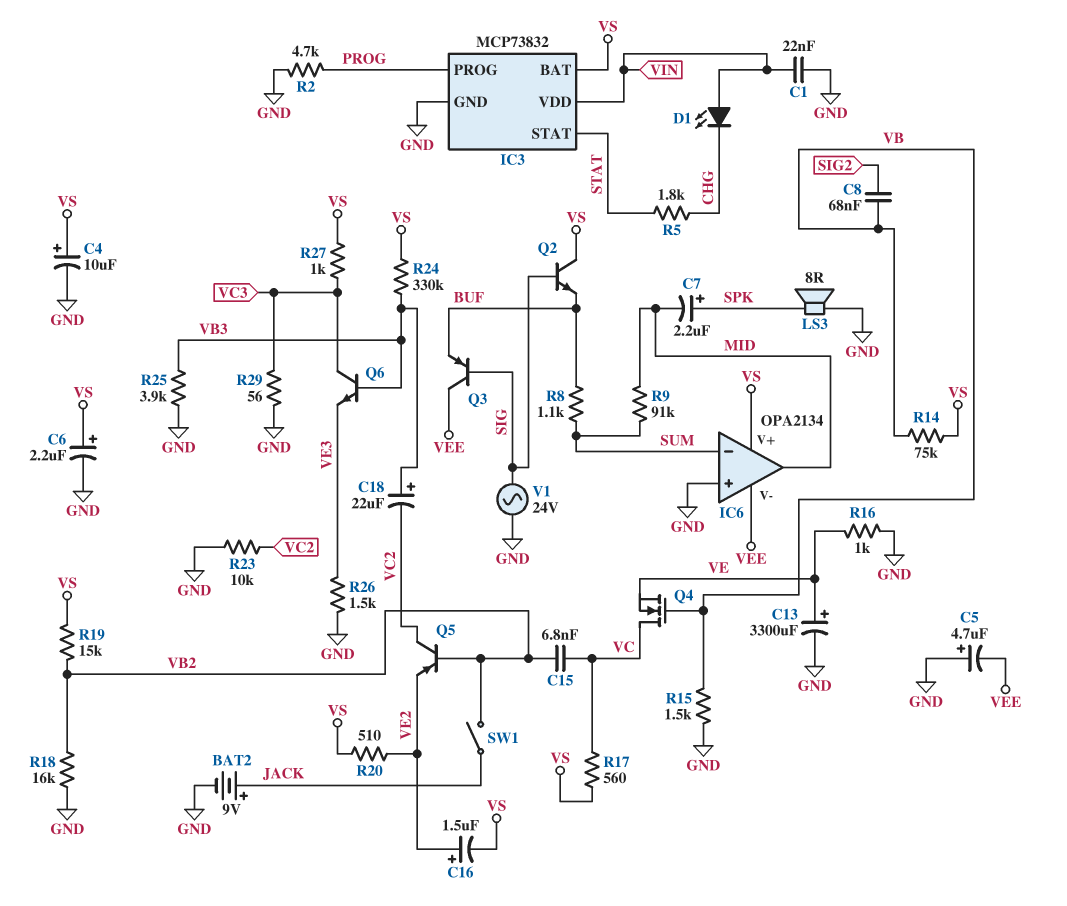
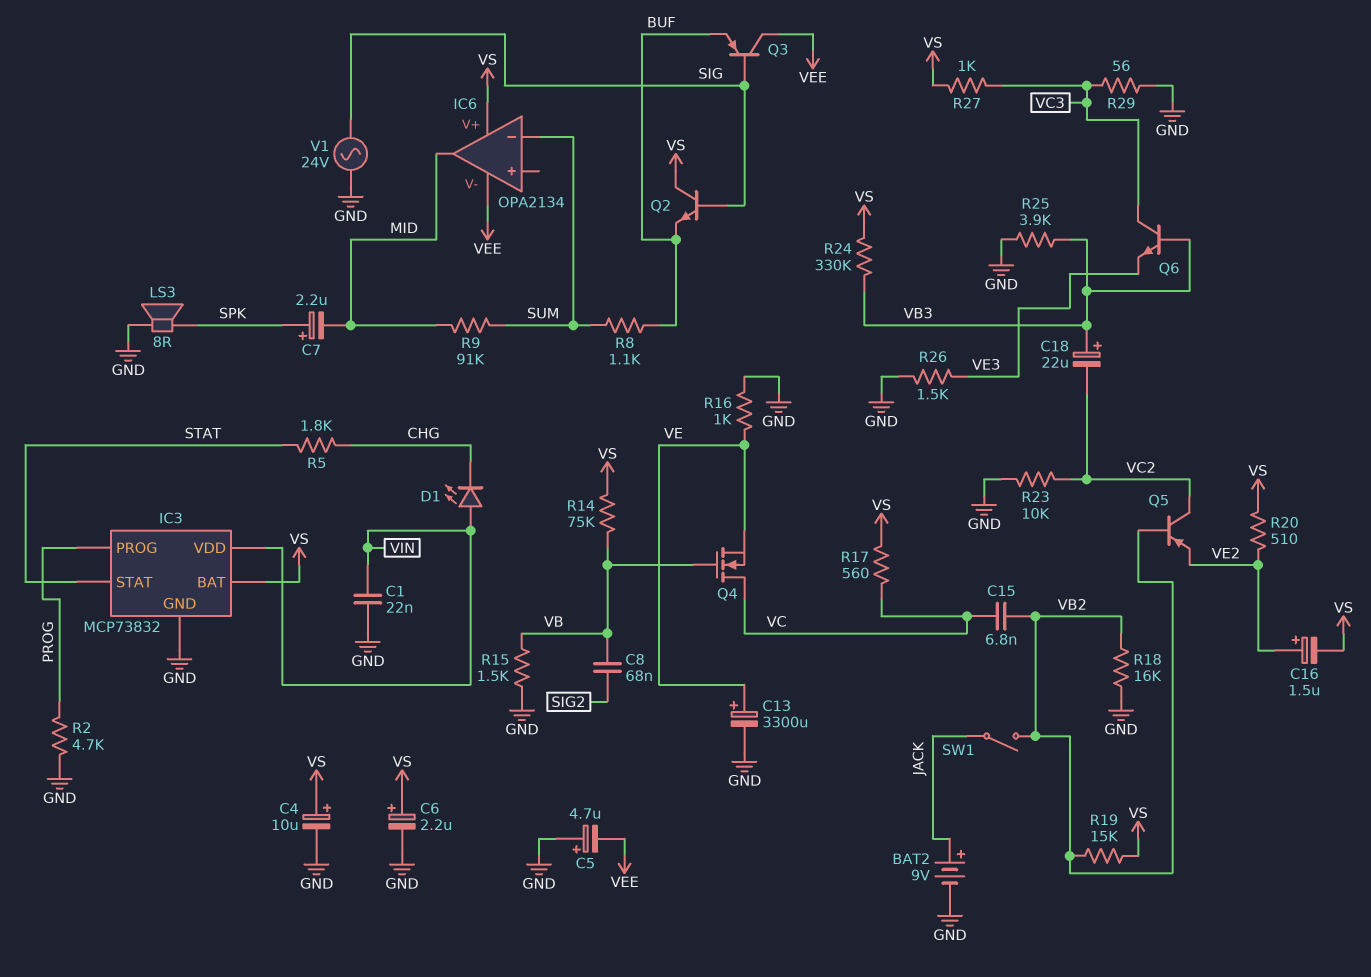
IC6 pin in+: GND -> none

